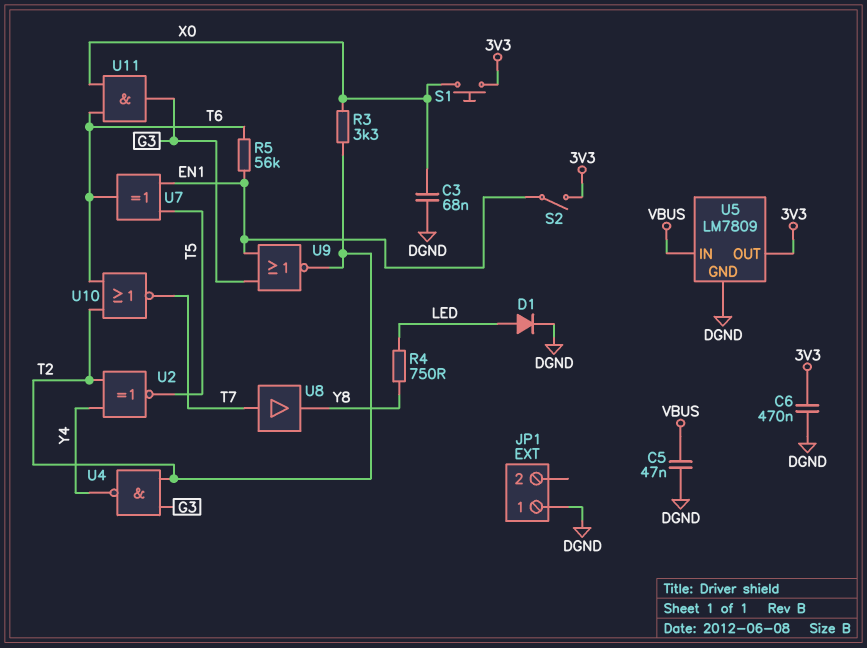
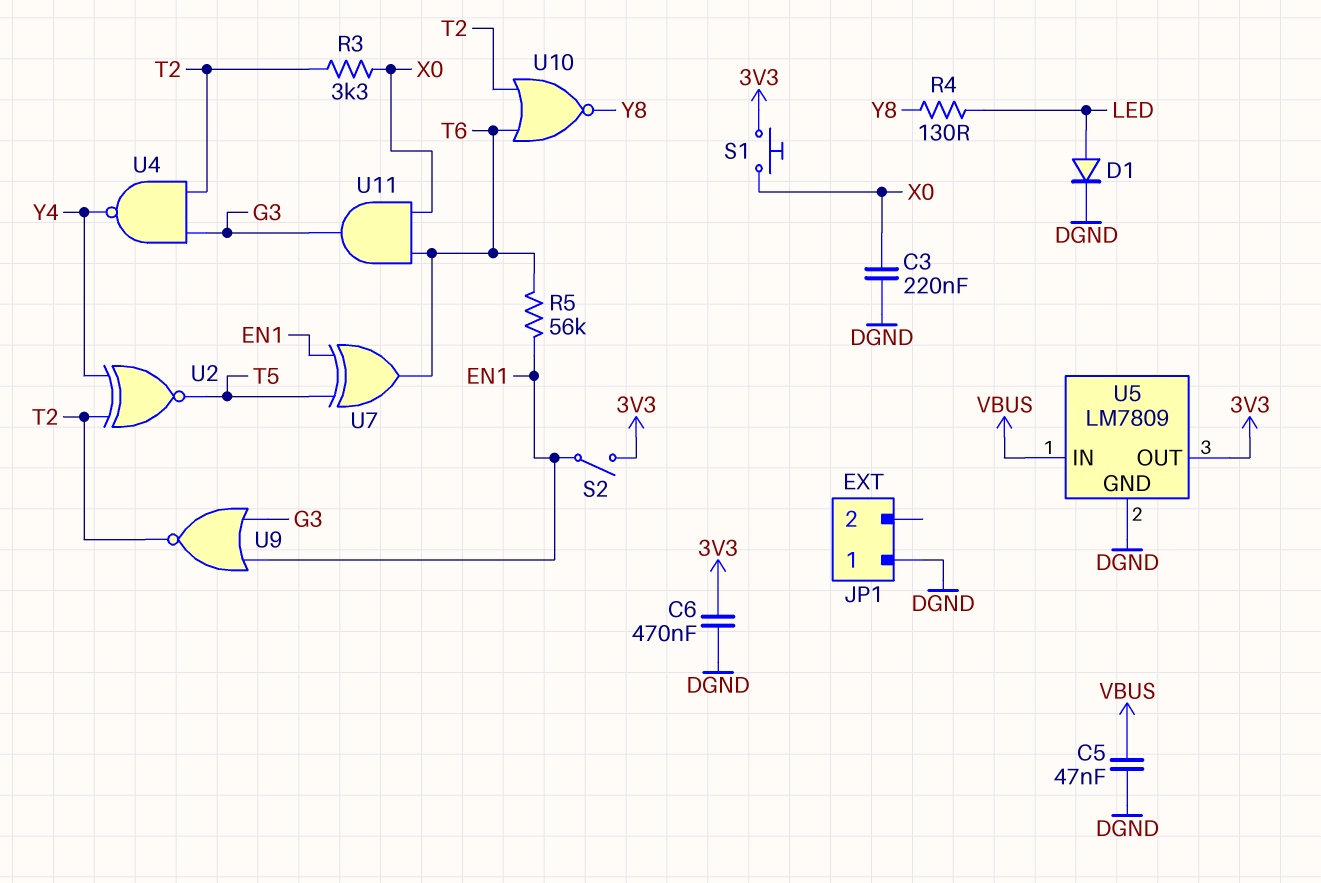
C3: 68nF (DGND, X0) -> 220nF (DGND, X0)
R4: 750 (LED, Y8) -> 130 (LED, Y8)
U8: buffer (in T7, out Y8) -> none
U10: NOR (in T2, in T6, out T7) -> NOR (in T2, in T6, out Y8)

